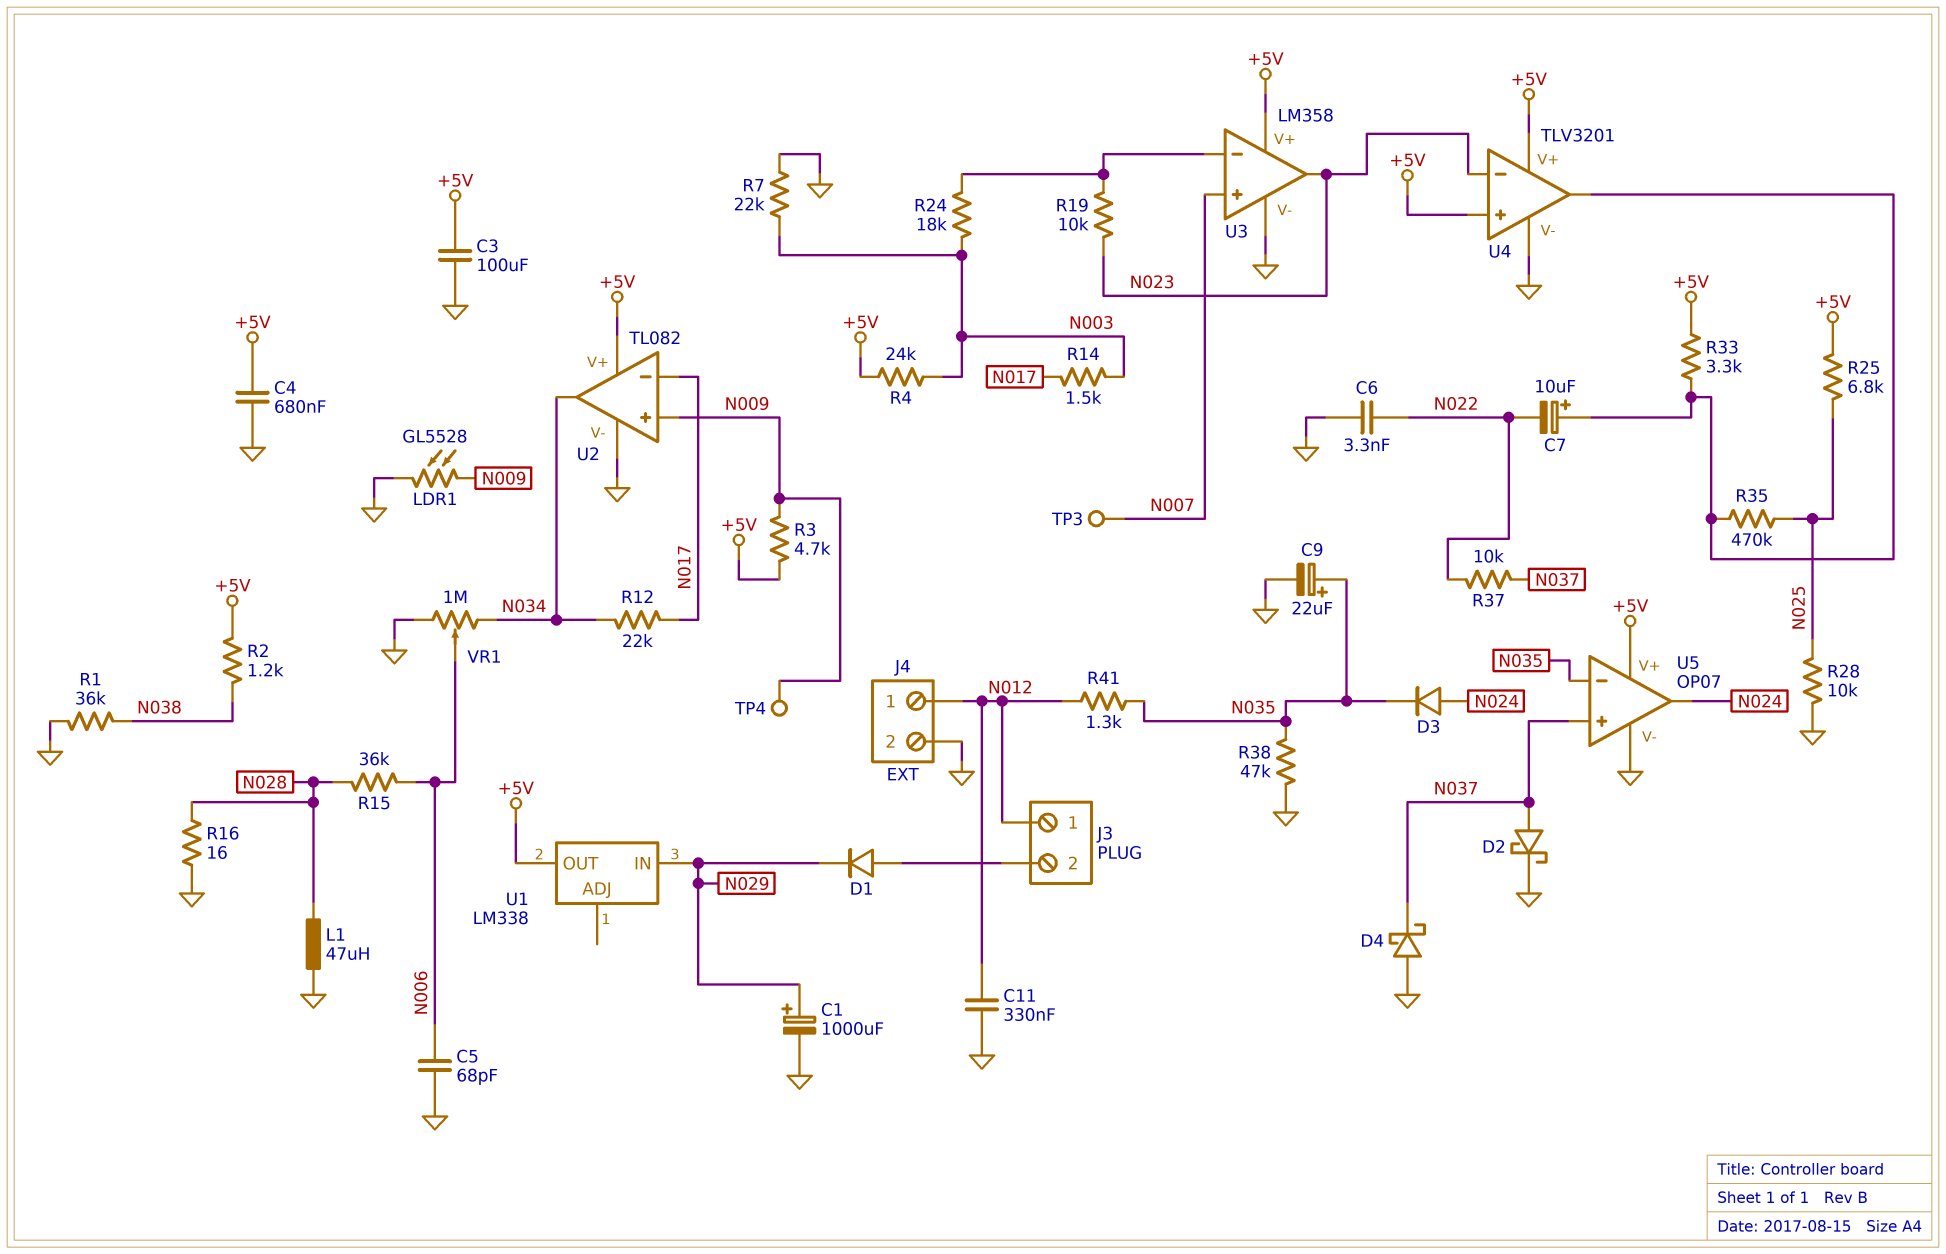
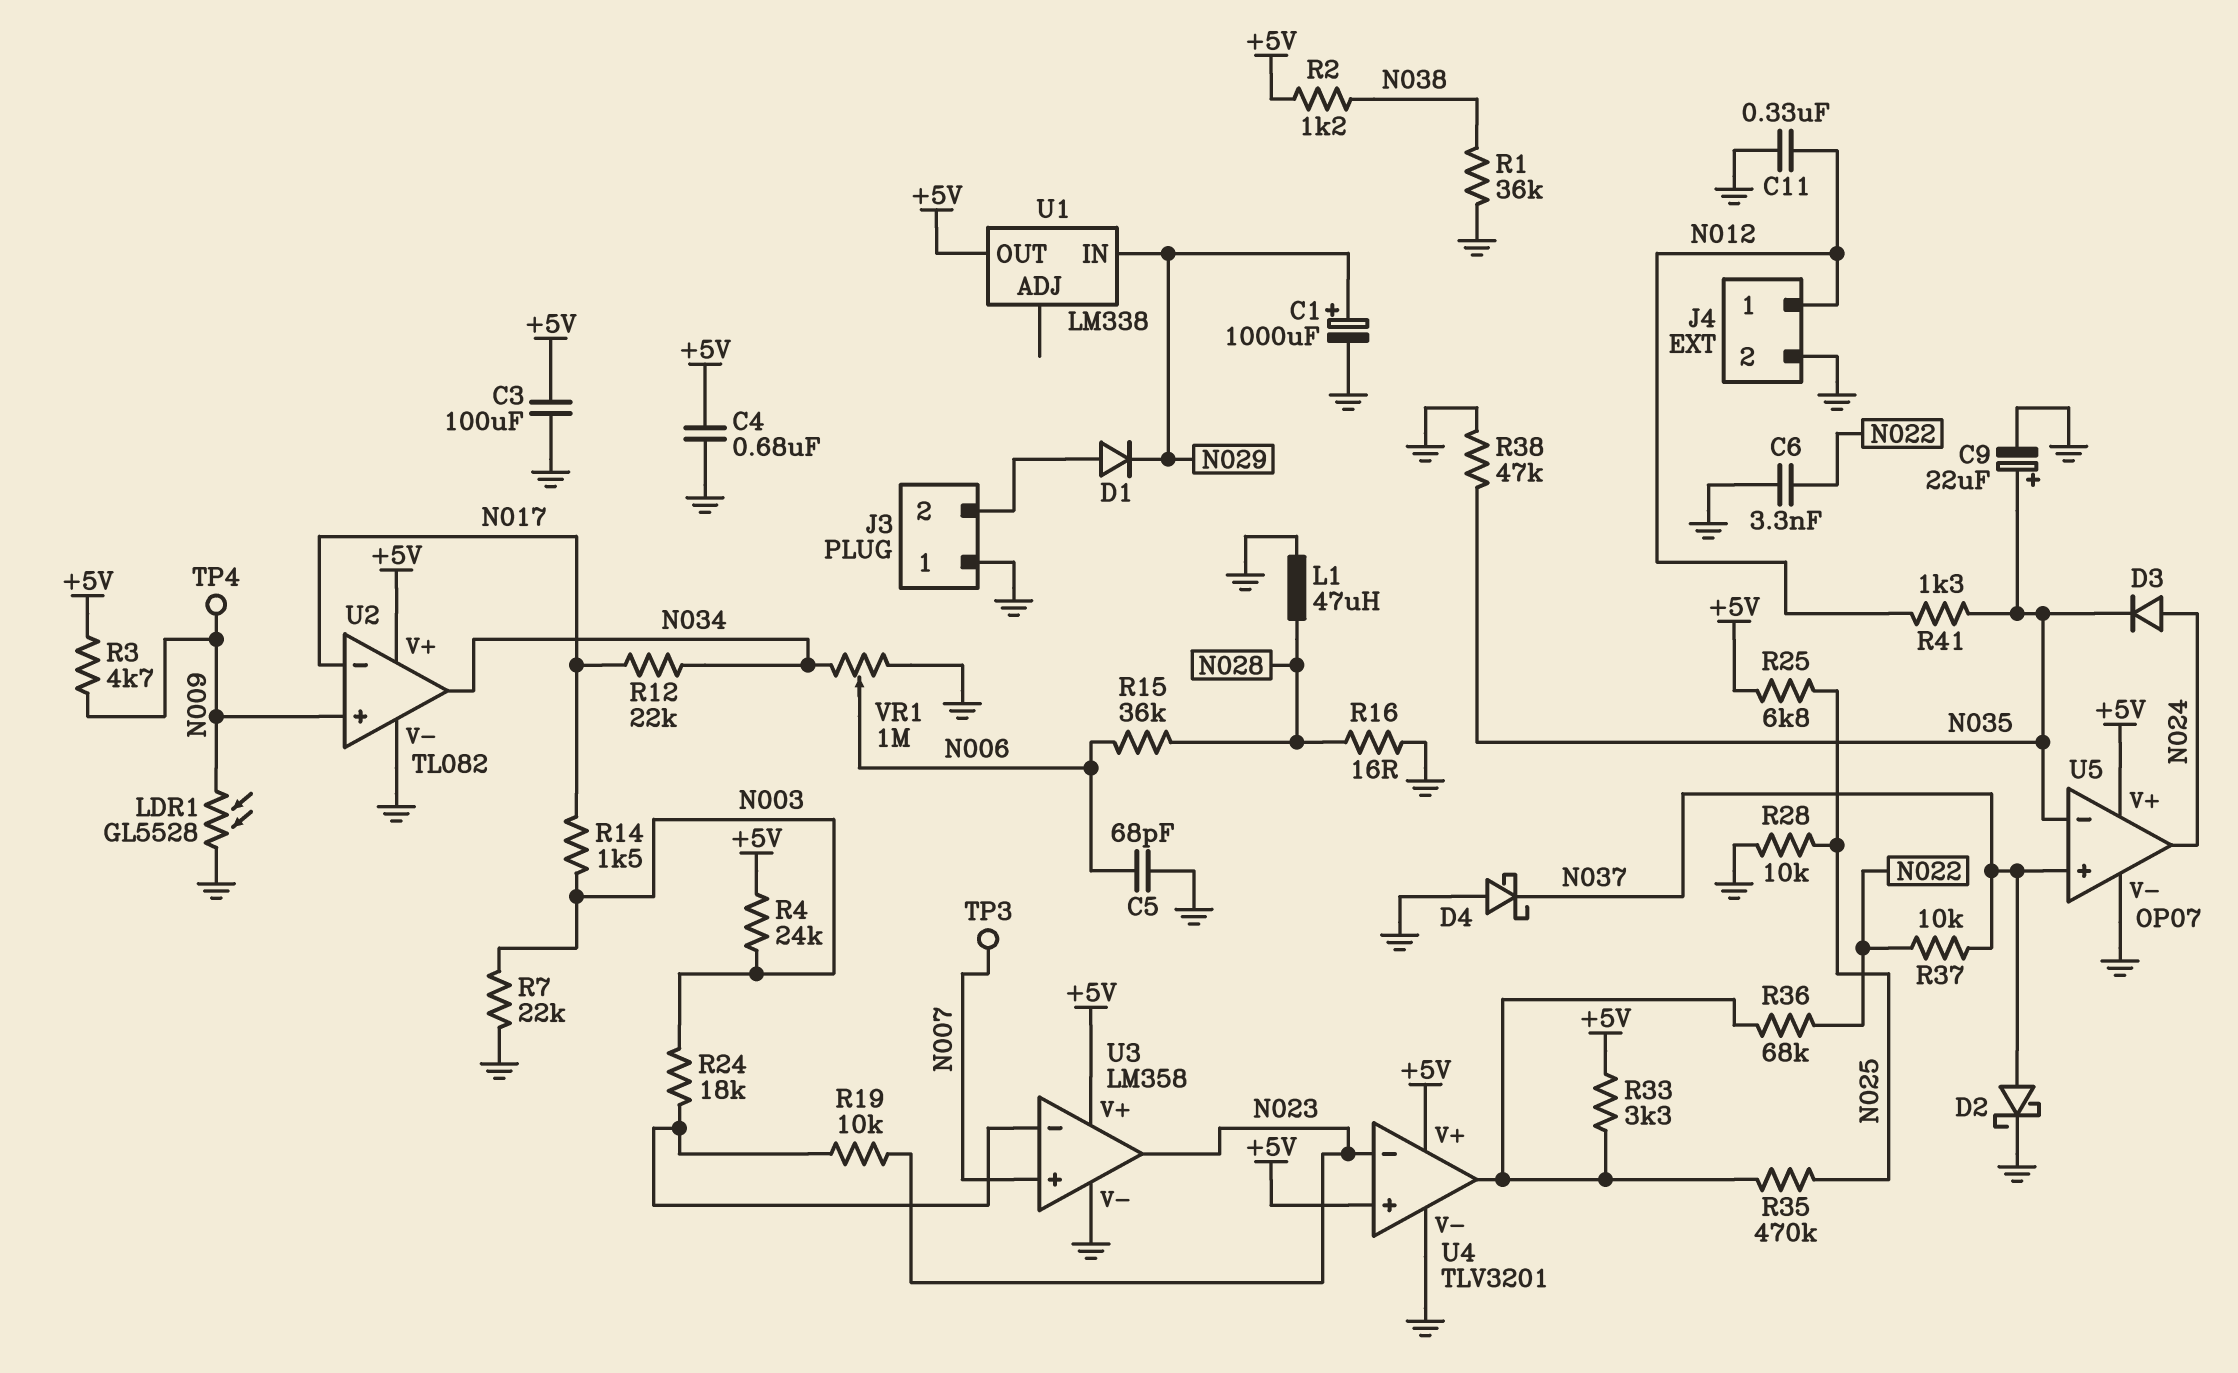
C7: 10uF (plus U4/out, minus N022) -> none
J3 pin 1: N012 -> GND
R36: none -> 68k (N022, U4/out)

